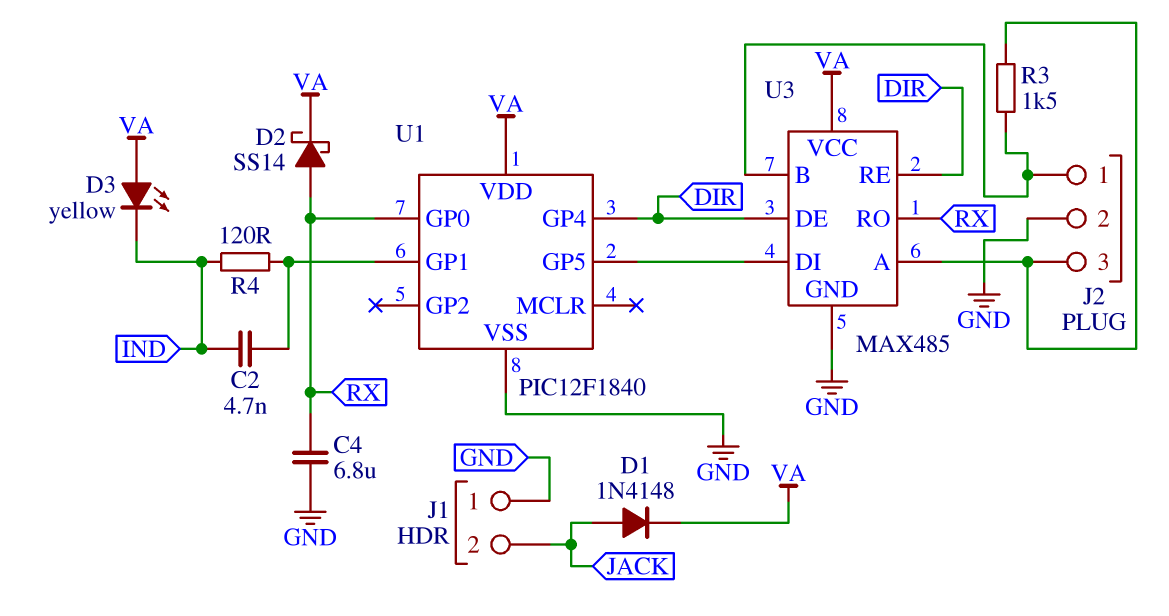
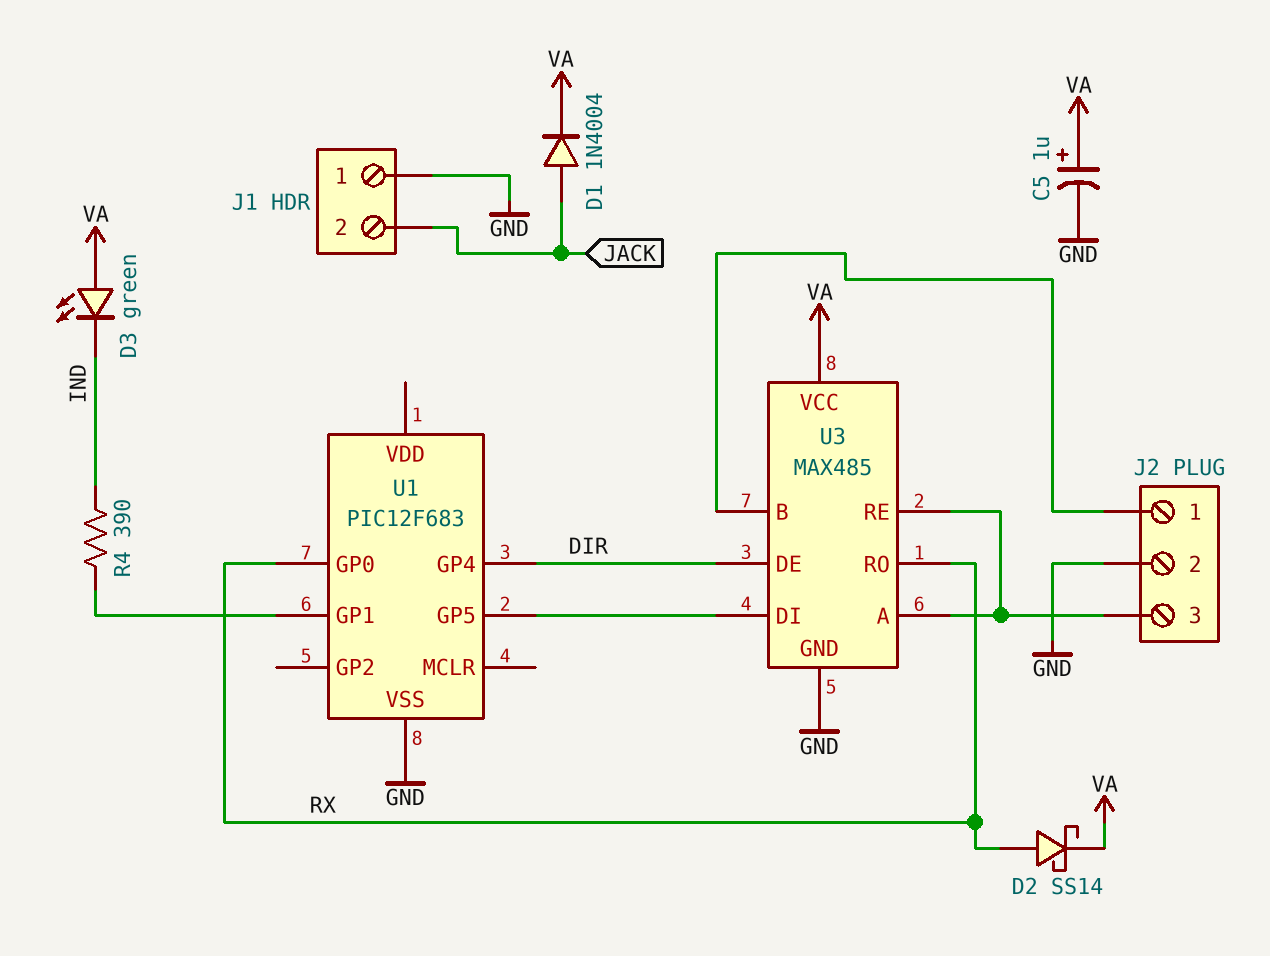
C2: 4.7nF (IND, U1/GP1) -> none
C4: 6.8uF (GND, RX) -> none
C5: none -> 1uF (plus VA, minus GND)
D1: diode 1N4148 (A JACK, K VA) -> diode 1N4004 (A JACK, K VA)
D3: LED yellow (A VA, K IND) -> LED green (A VA, K IND)
R3: 1.5k (J2/1, J2/3) -> none
R4: 120 (IND, U1/GP1) -> 390 (IND, U1/GP1)
U1: PIC12F1840 -> PIC12F683
U1 pin VDD: VA -> none
U3 pin RE: DIR -> J2/3

